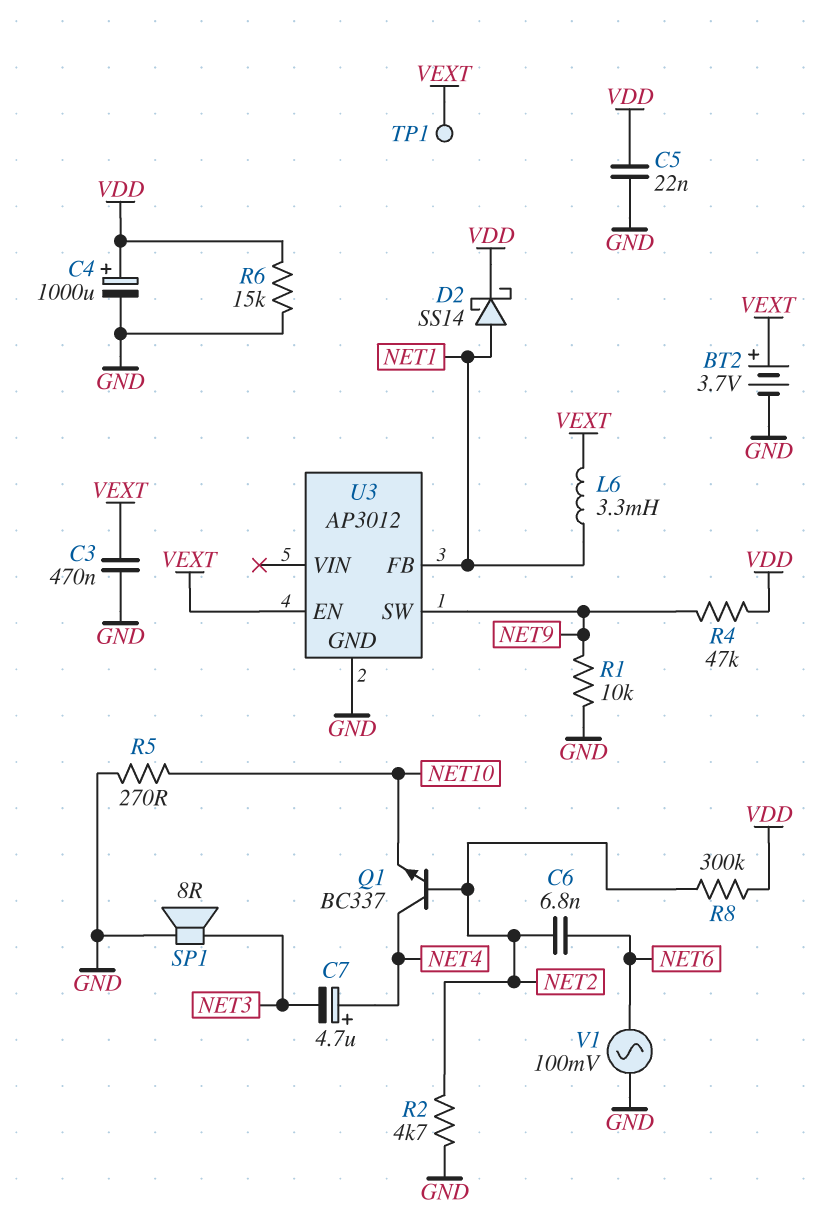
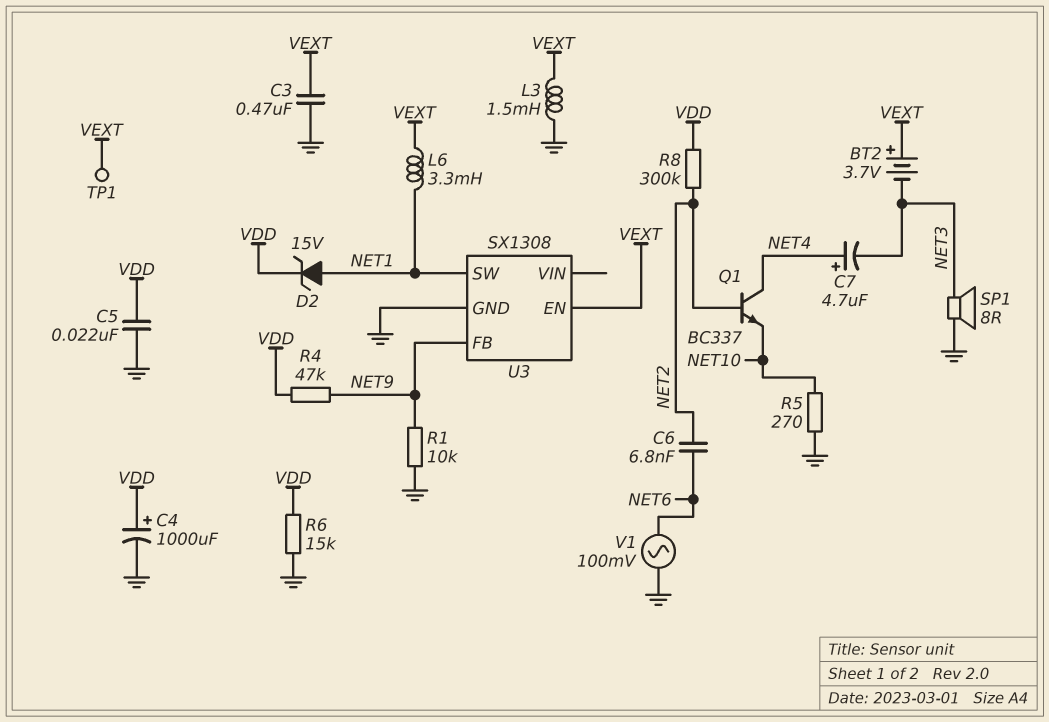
BT2: 3.7V (plus VEXT, minus GND) -> 3.7V (plus VEXT, minus NET3)
D2: schottky SS14 (A NET1, K VDD) -> zener 15V (A NET1, K VDD)
L3: none -> 1.5mH (GND, VEXT)
R2: 4.7k (GND, NET2) -> none
U3: AP3012 -> SX1308
U3 pin FB: NET1 -> NET9
U3 pin SW: NET9 -> NET1

